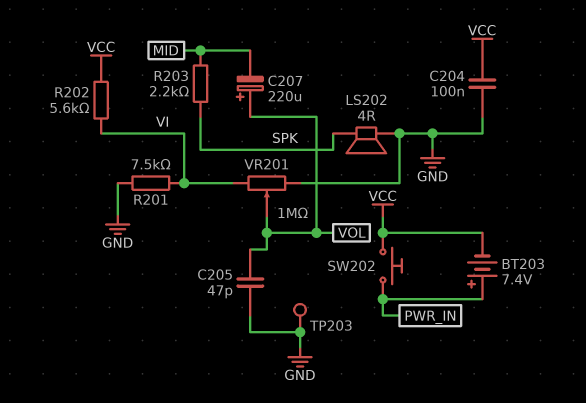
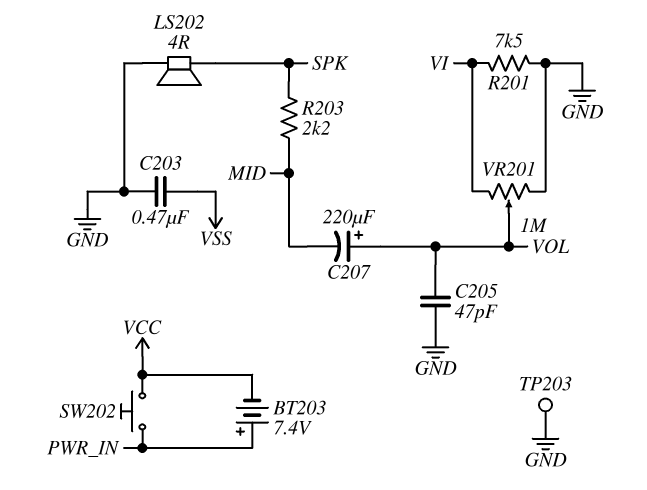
C203: none -> 470nF (GND, VSS)
C204: 100nF (GND, VCC) -> none
R202: 5.6k (VCC, VI) -> none

